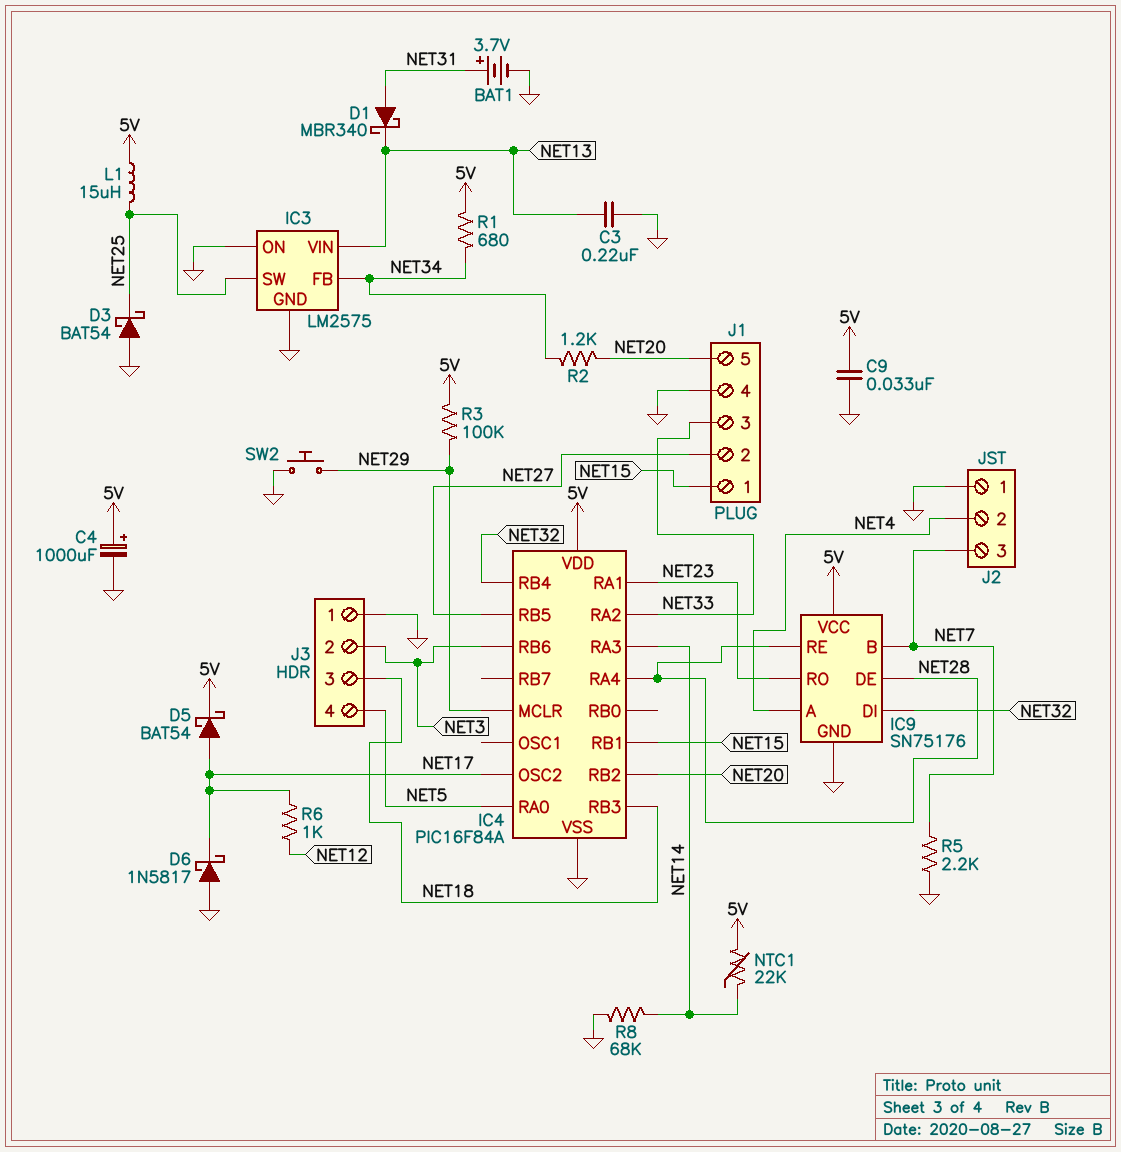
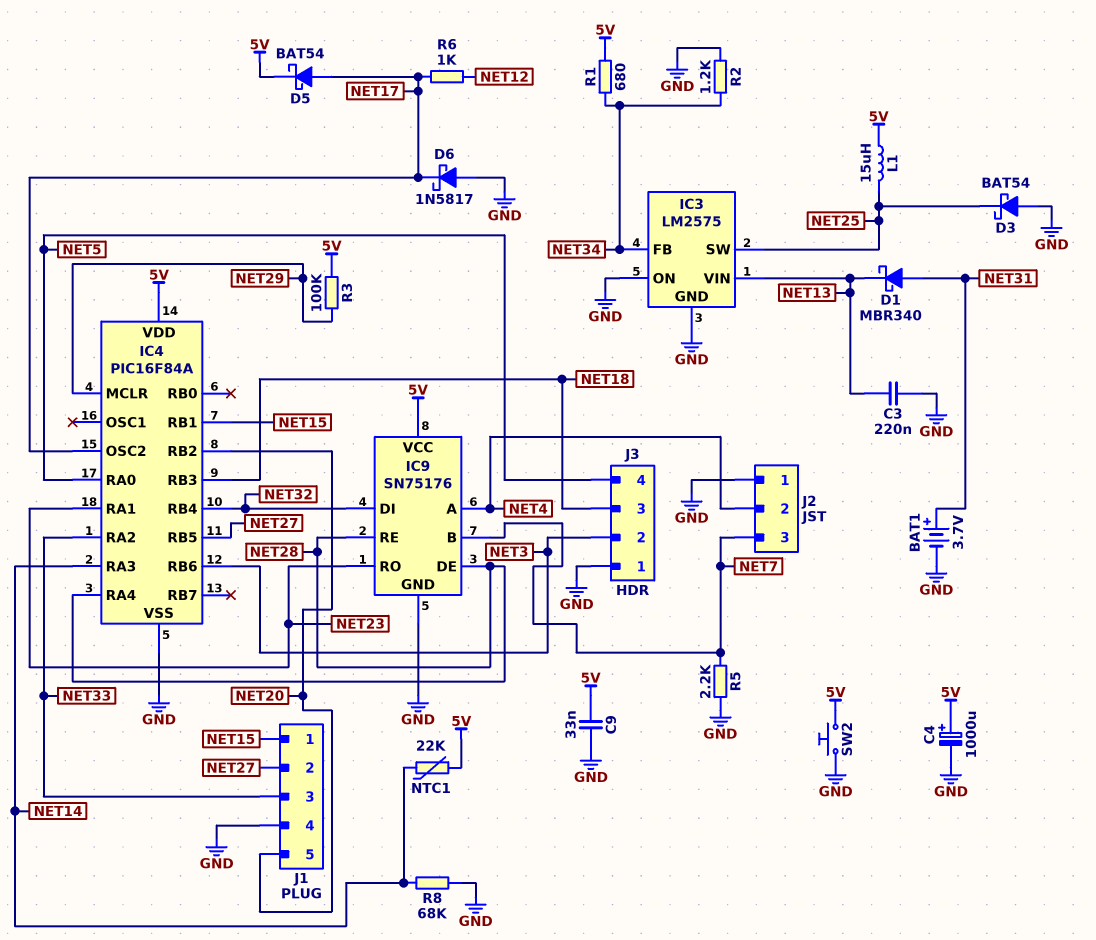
R2: 1.2k (NET20, NET34) -> 1.2k (GND, NET34)
SW2: button (GND, NET29) -> button (5V, GND)

